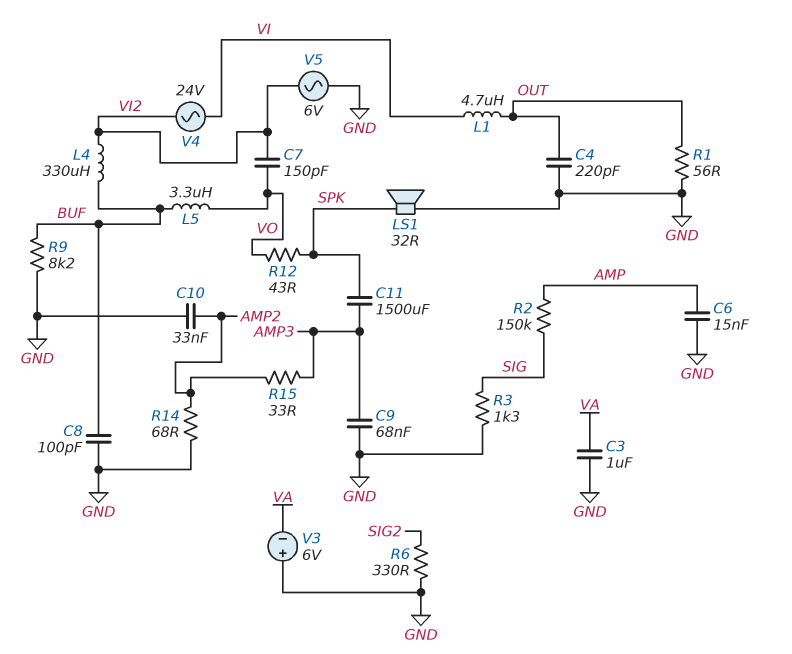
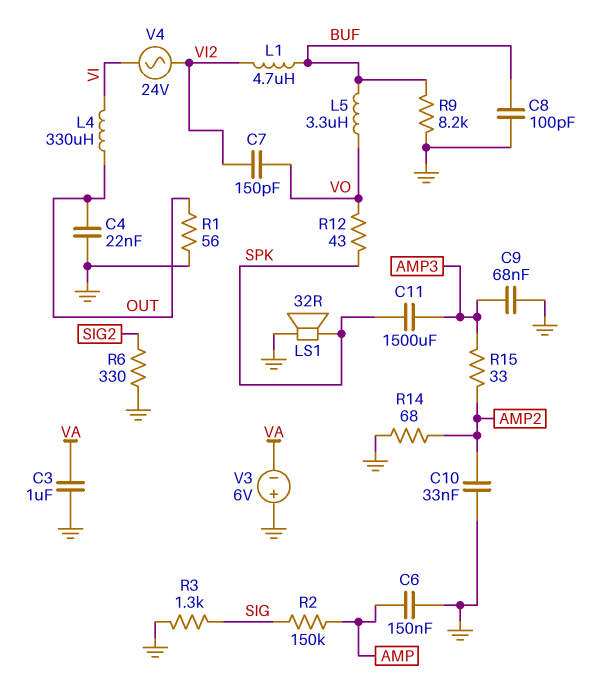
C4: 220pF (GND, OUT) -> 22nF (GND, OUT)
C6: 15nF (AMP, GND) -> 150nF (AMP, GND)
L1: 4.7uH (OUT, VI) -> 4.7uH (BUF, VI2)
L4: 330uH (BUF, VI2) -> 330uH (OUT, VI)
V5: AC 6V (GND, VI2) -> none

